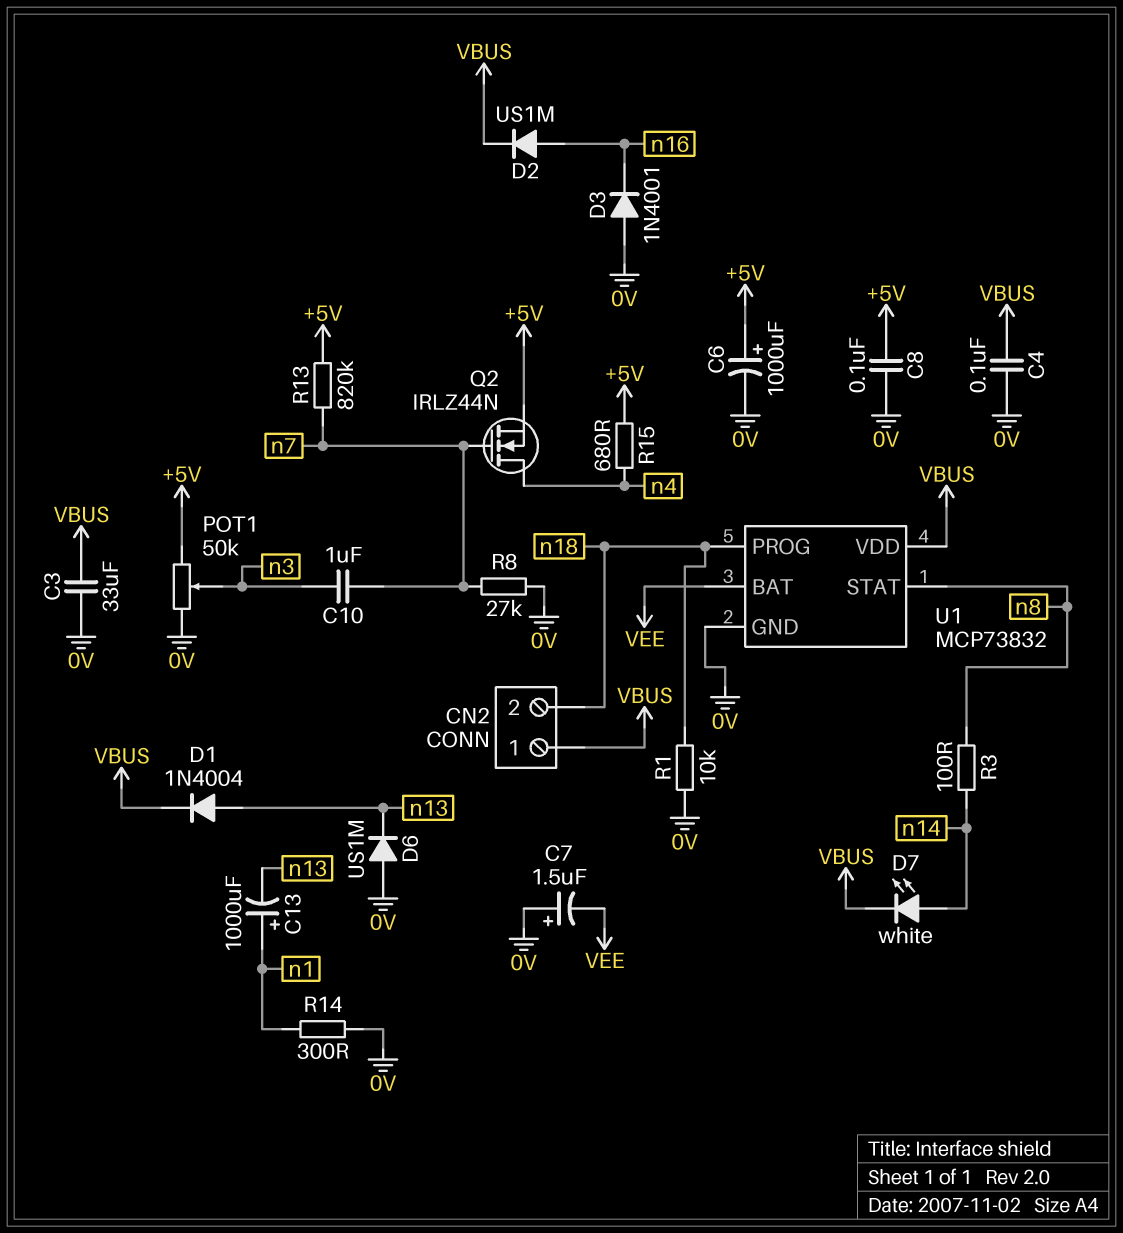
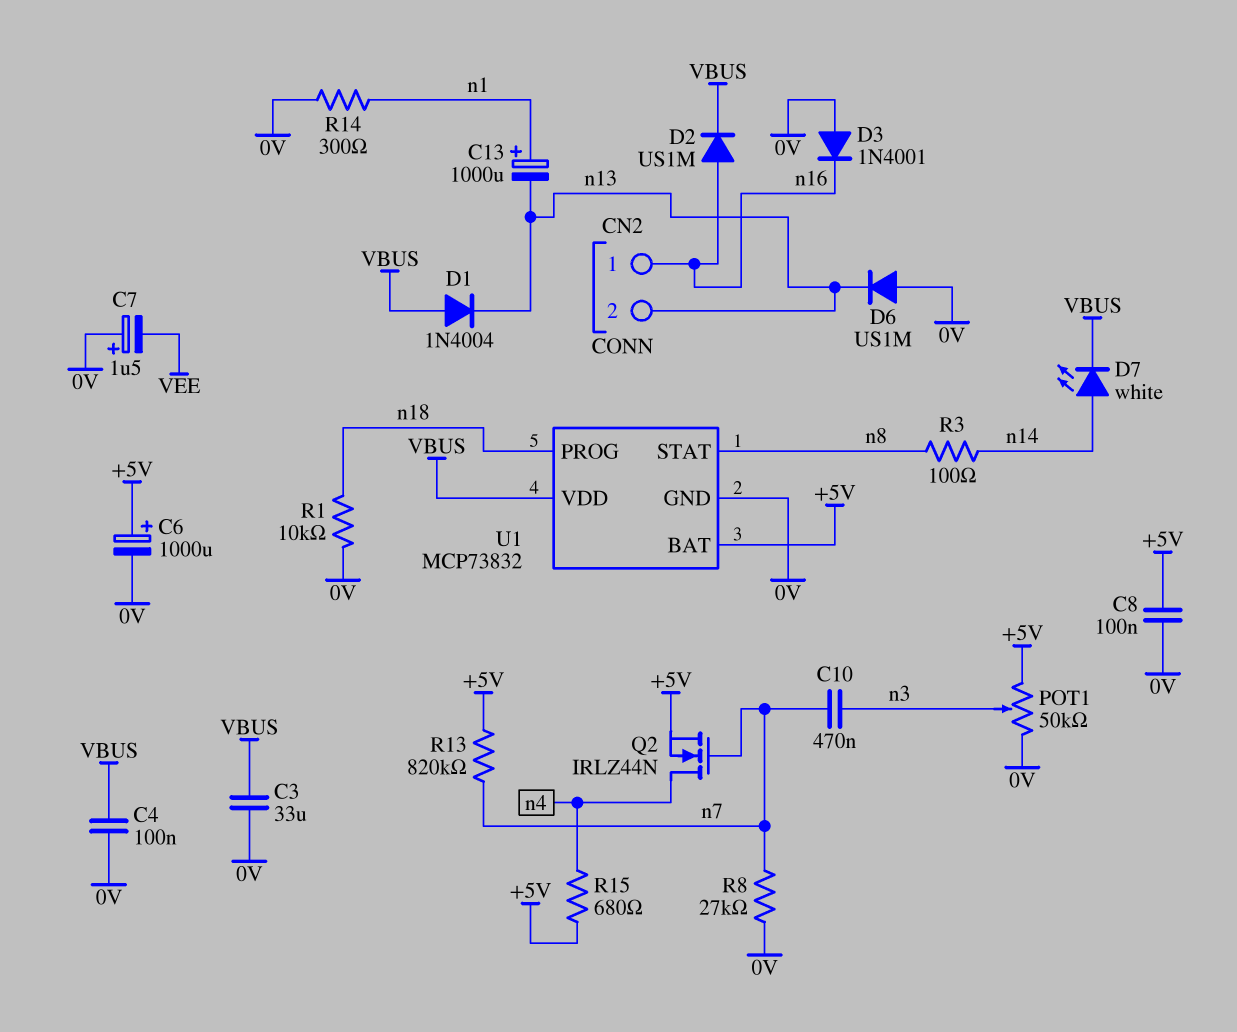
C10: 1uF (n3, n7) -> 470nF (n3, n7)
CN2 pin 1: VBUS -> n16
CN2 pin 2: n18 -> n13
D1: diode 1N4004 (A n13, K VBUS) -> diode 1N4004 (A VBUS, K n13)
U1 pin BAT: VEE -> +5V

